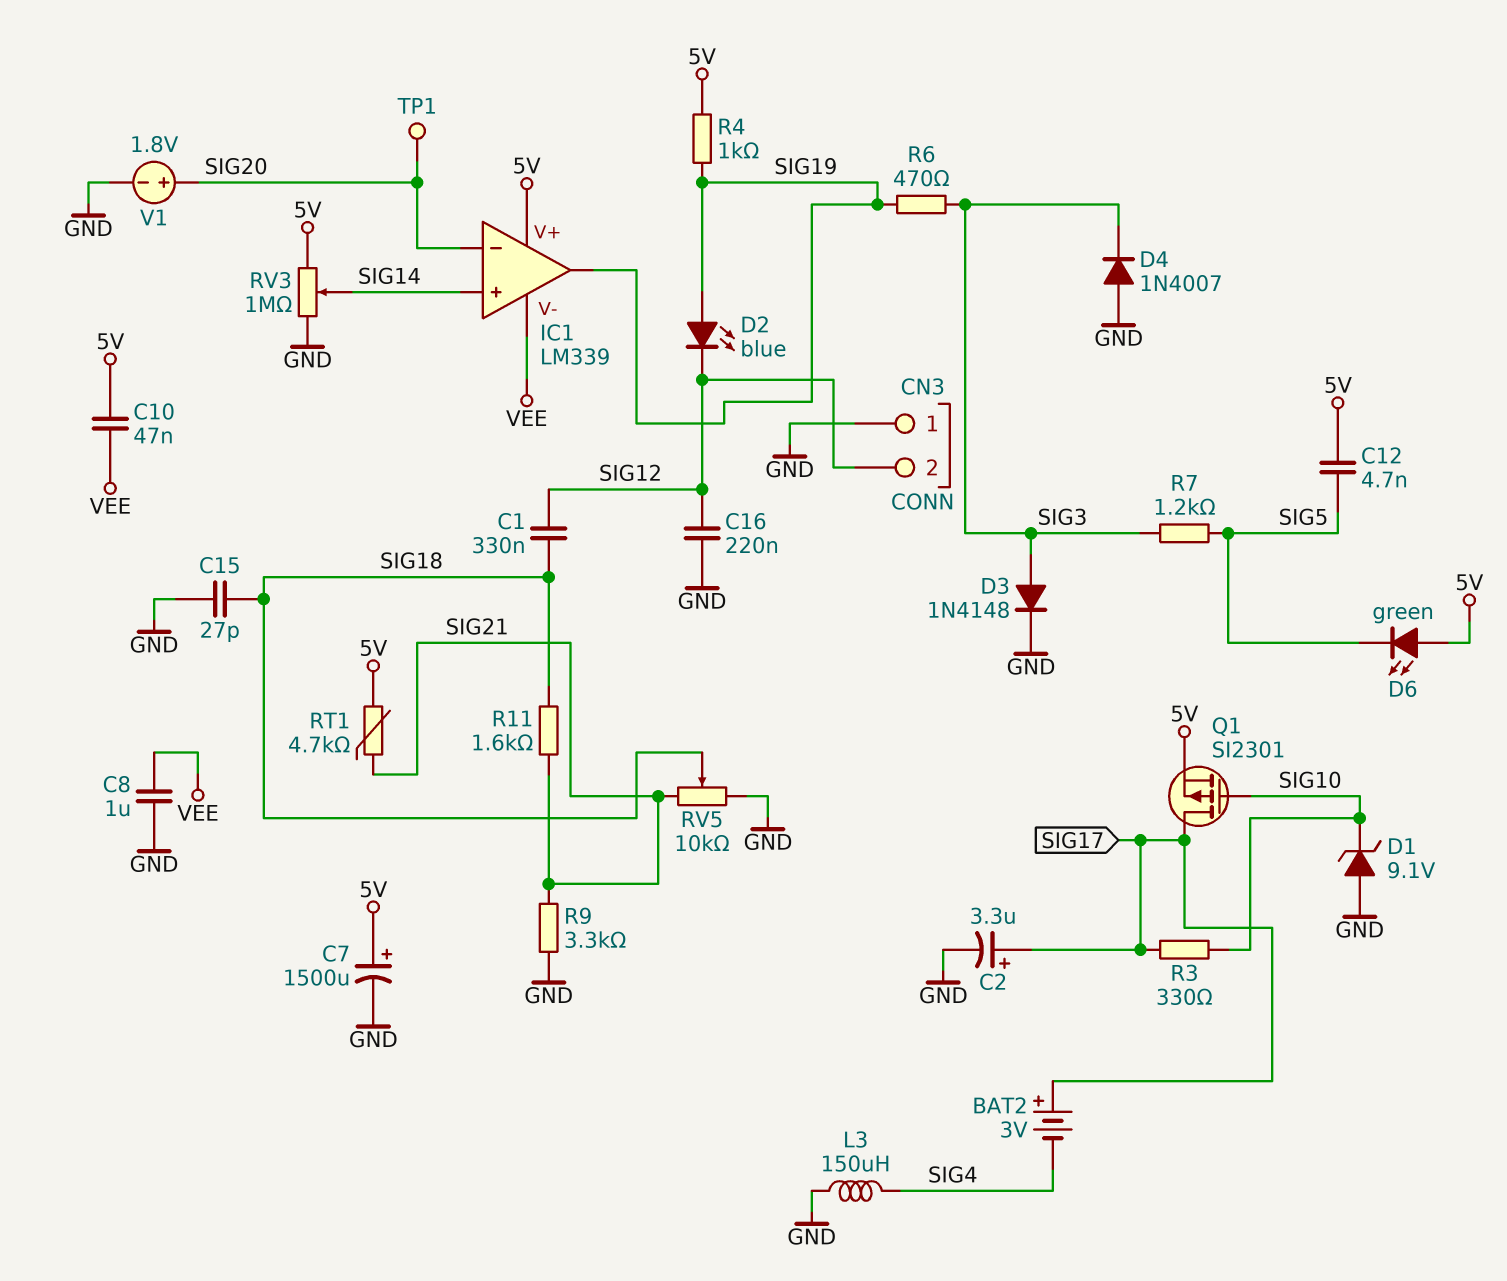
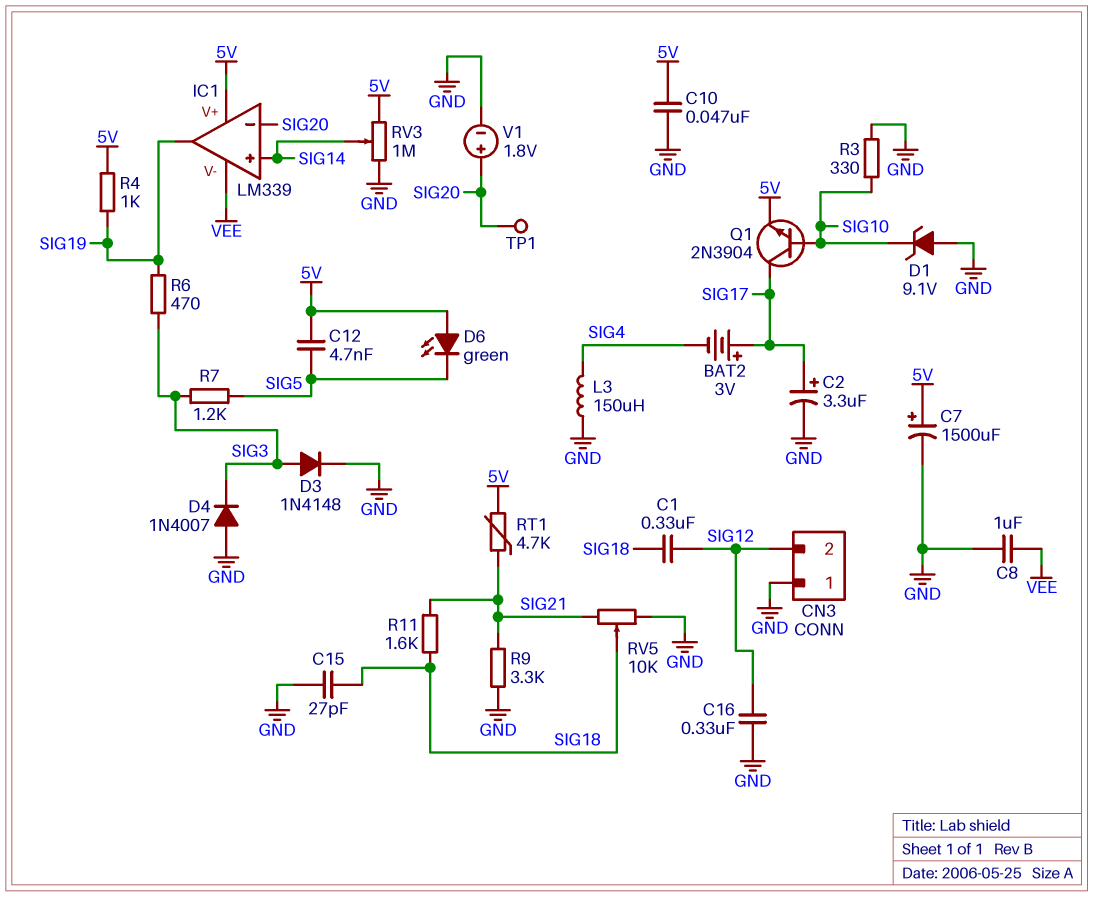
C10: 47nF (5V, VEE) -> 47nF (5V, GND)
C16: 220nF (GND, SIG12) -> 330nF (GND, SIG12)
D2: LED blue (A SIG19, K SIG12) -> none
Q1: PMOS SI2301 (G SIG10, D SIG17, S 5V) -> NPN 2N3904 (B SIG10, C SIG17, E 5V)
R3: 330 (SIG10, SIG17) -> 330 (GND, SIG10)

